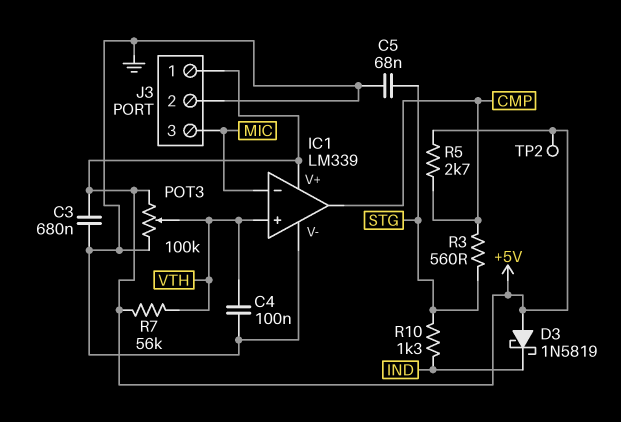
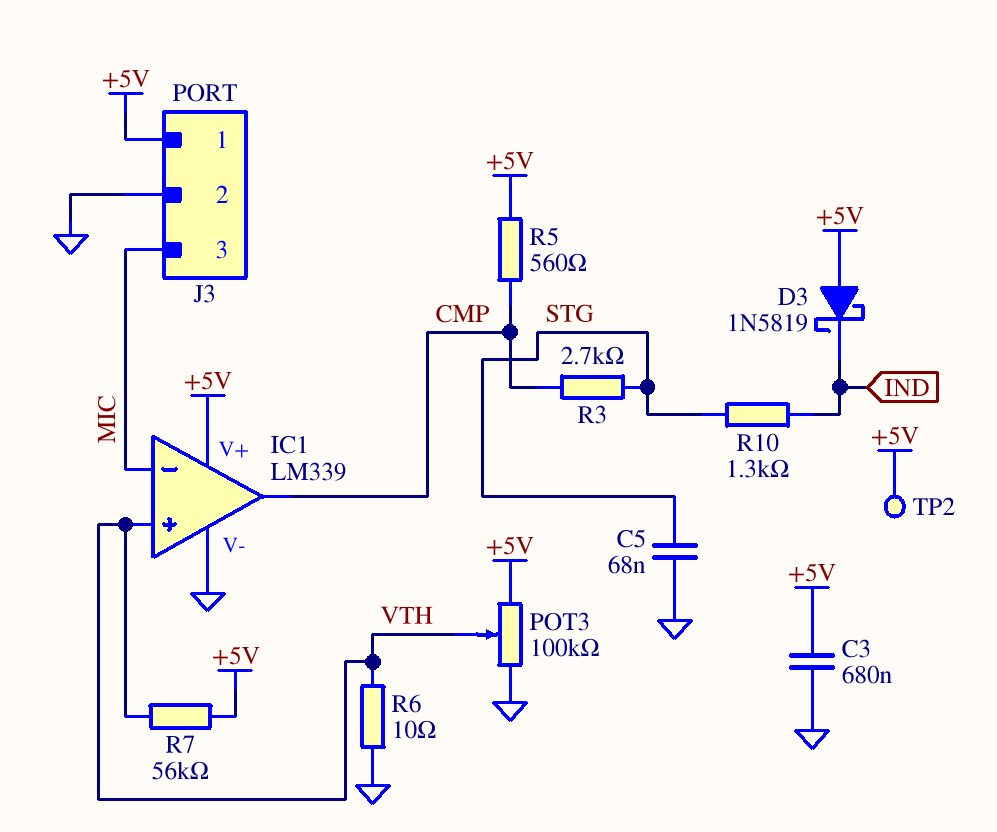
C4: 100nF (GND, VTH) -> none
R3: 560 (CMP, STG) -> 2.7k (CMP, STG)
R5: 2.7k (+5V, CMP) -> 560 (+5V, CMP)
R6: none -> 10 (GND, VTH)

